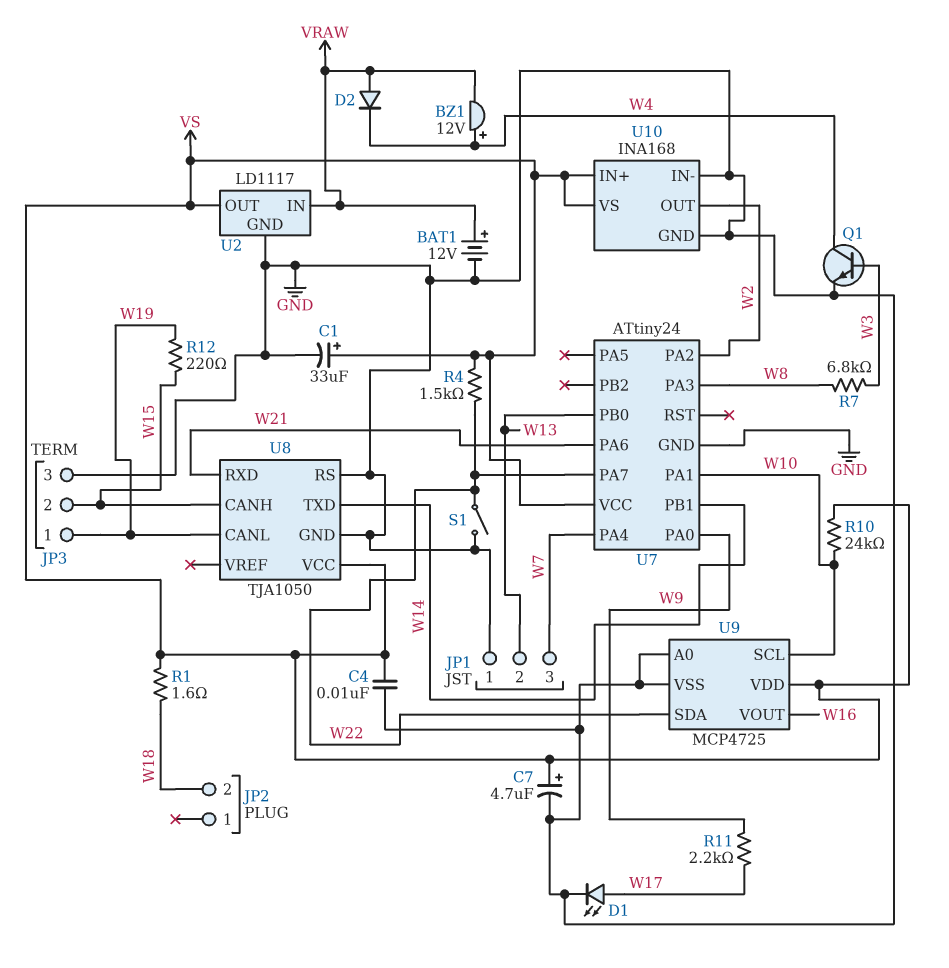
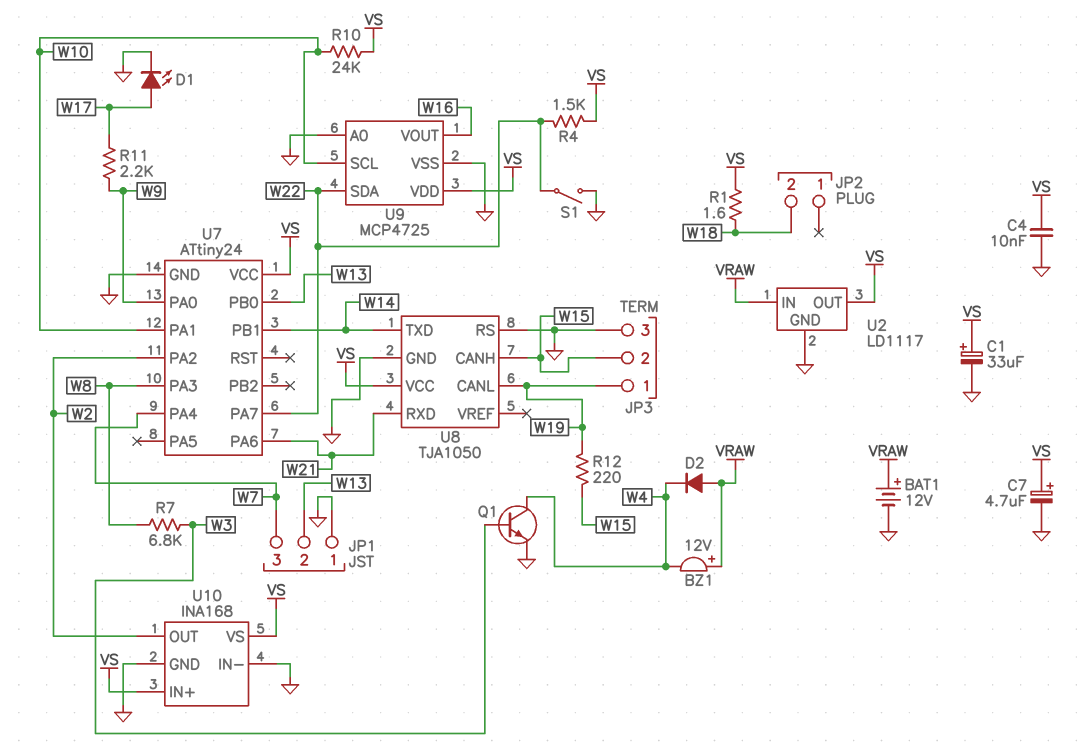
BZ1: buzzer 12V (plus W4, minus VRAW) -> buzzer 12V (plus VRAW, minus W4)

